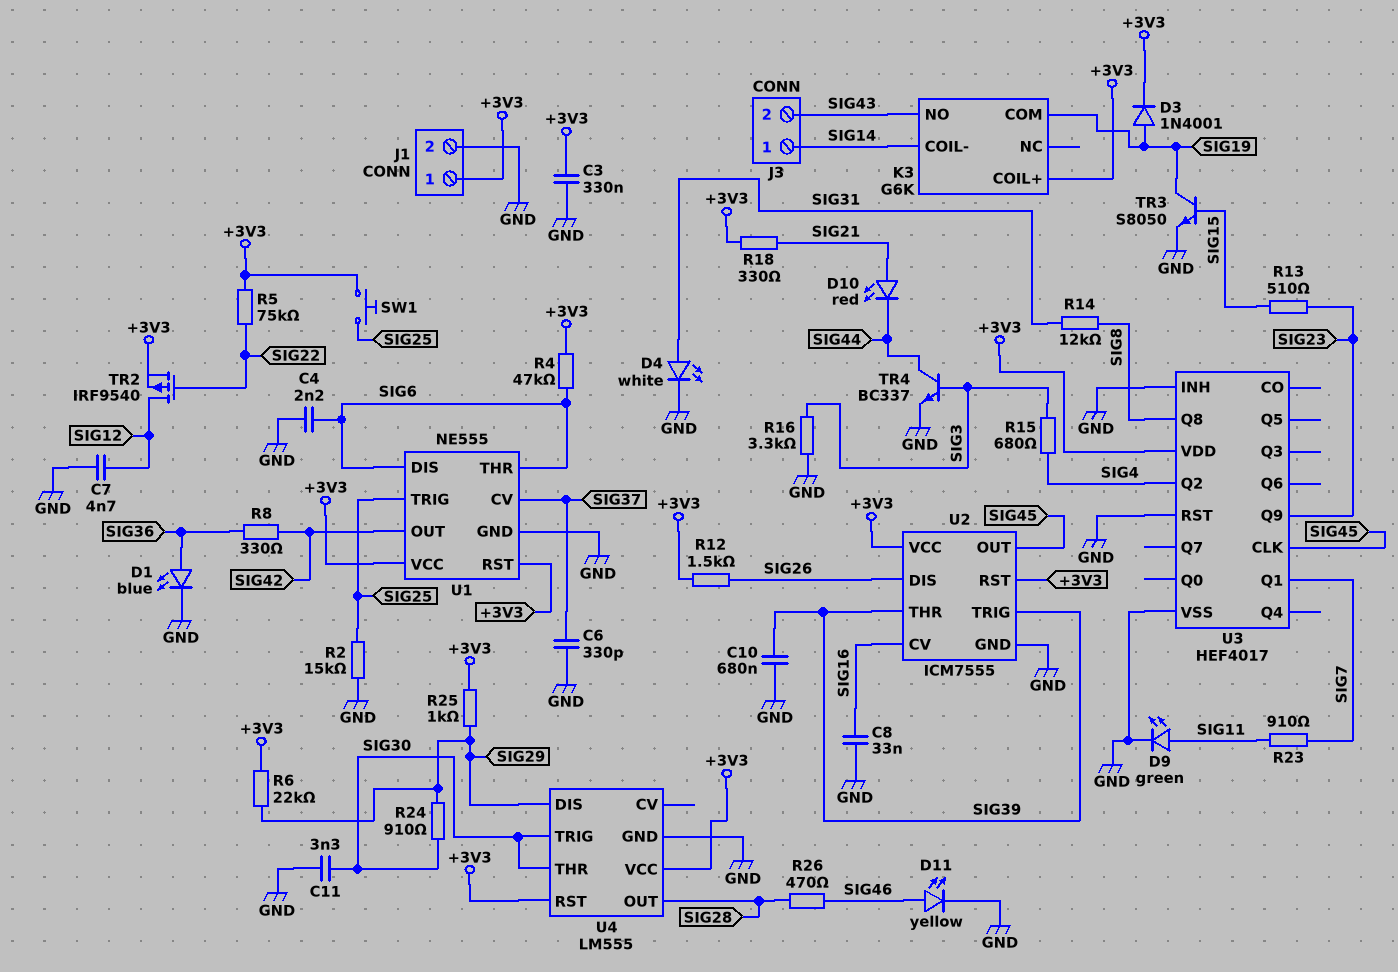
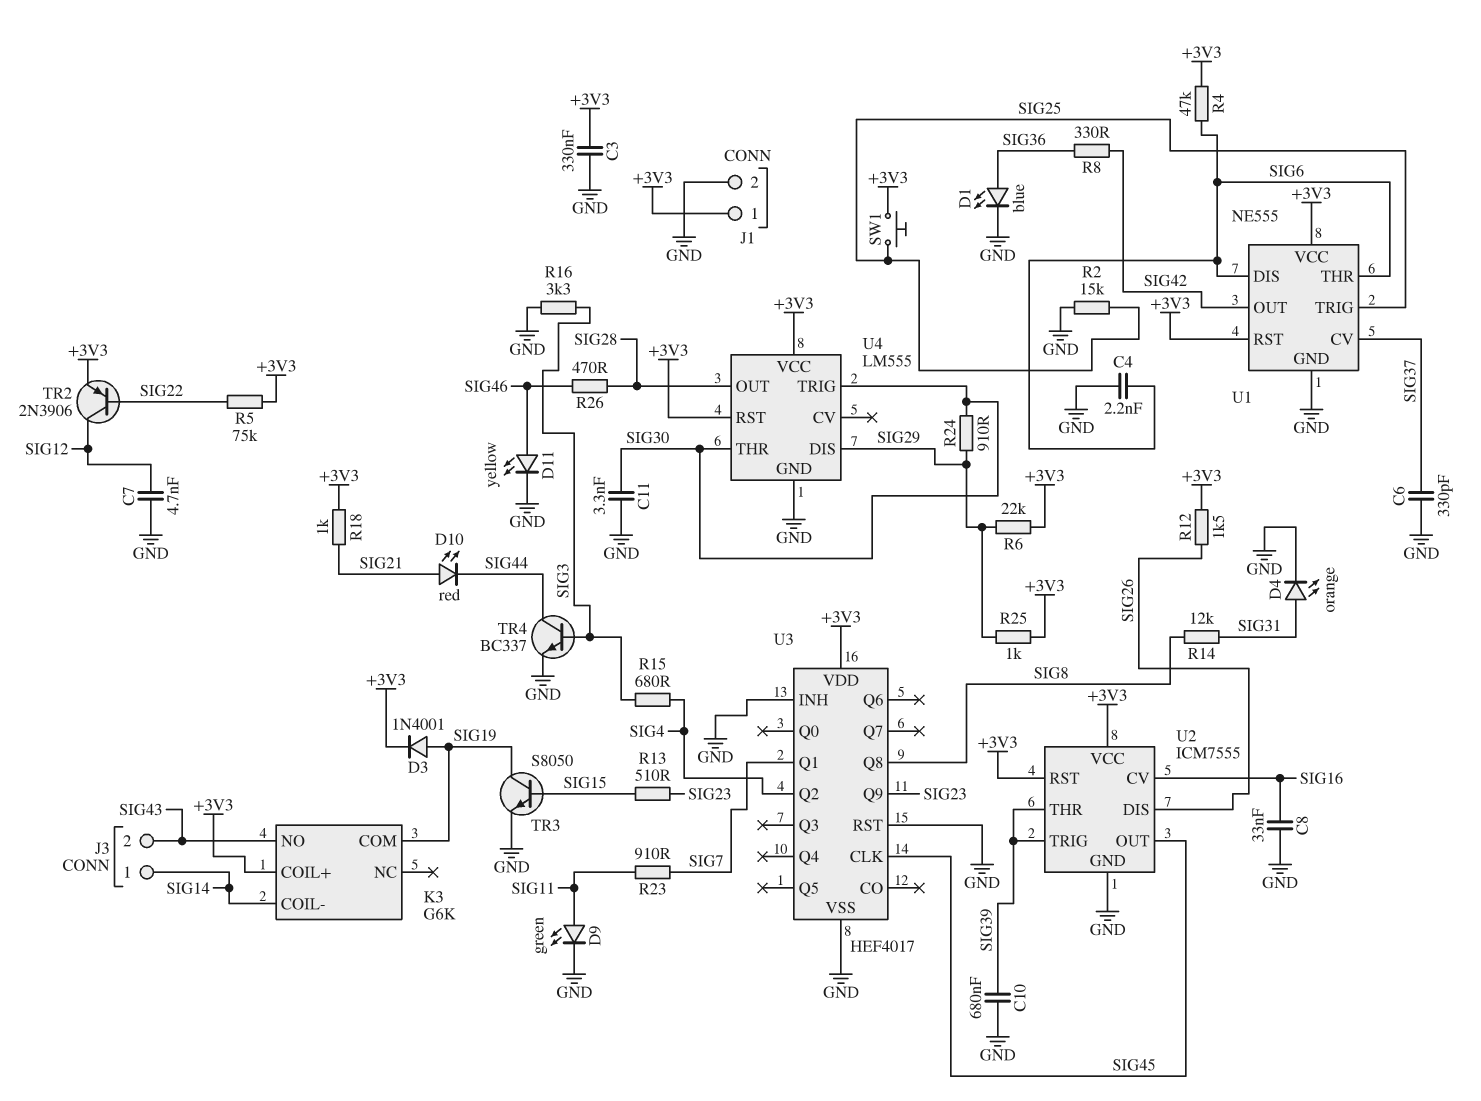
D4: LED white (A SIG31, K GND) -> LED orange (A SIG31, K GND)
R18: 330 (+3V3, SIG21) -> 1k (+3V3, SIG21)
TR2: PMOS IRF9540 (G SIG22, D SIG12, S +3V3) -> PNP 2N3906 (B SIG22, C SIG12, E +3V3)

